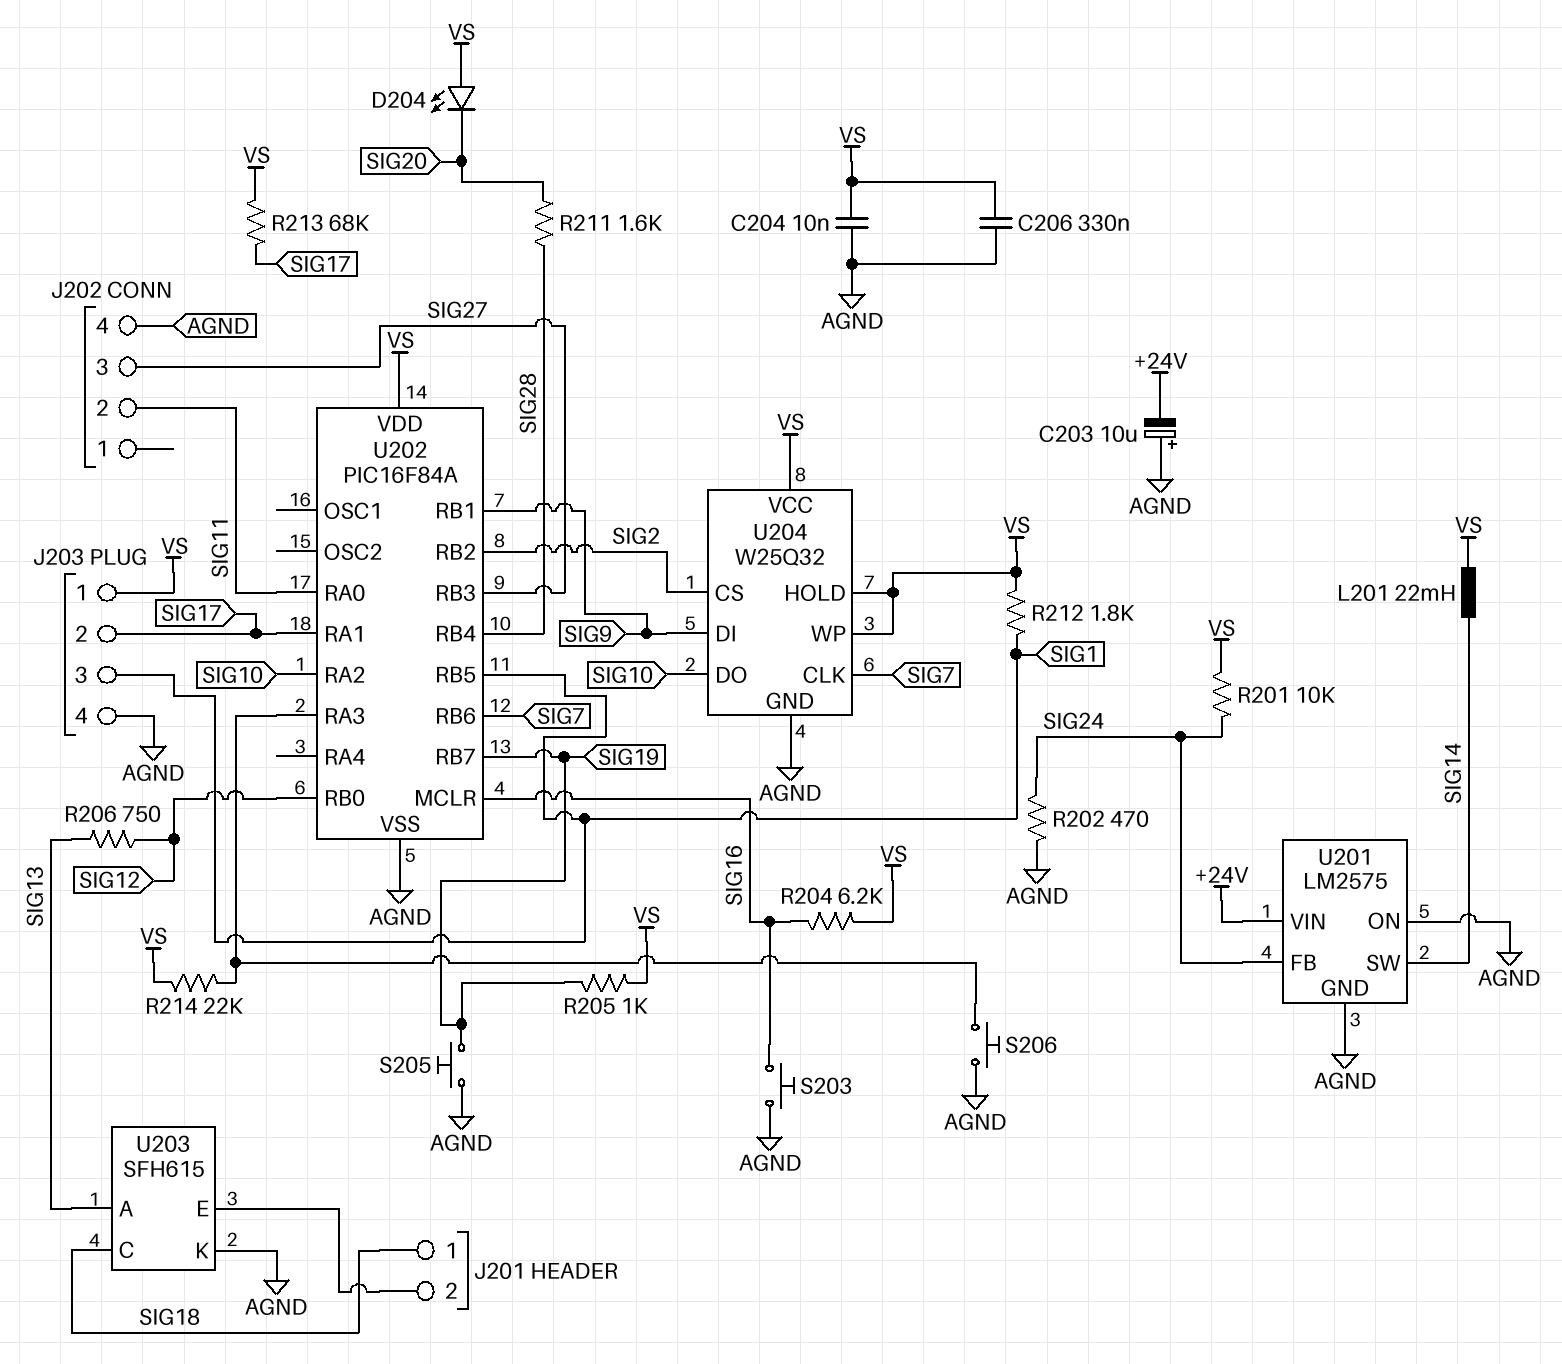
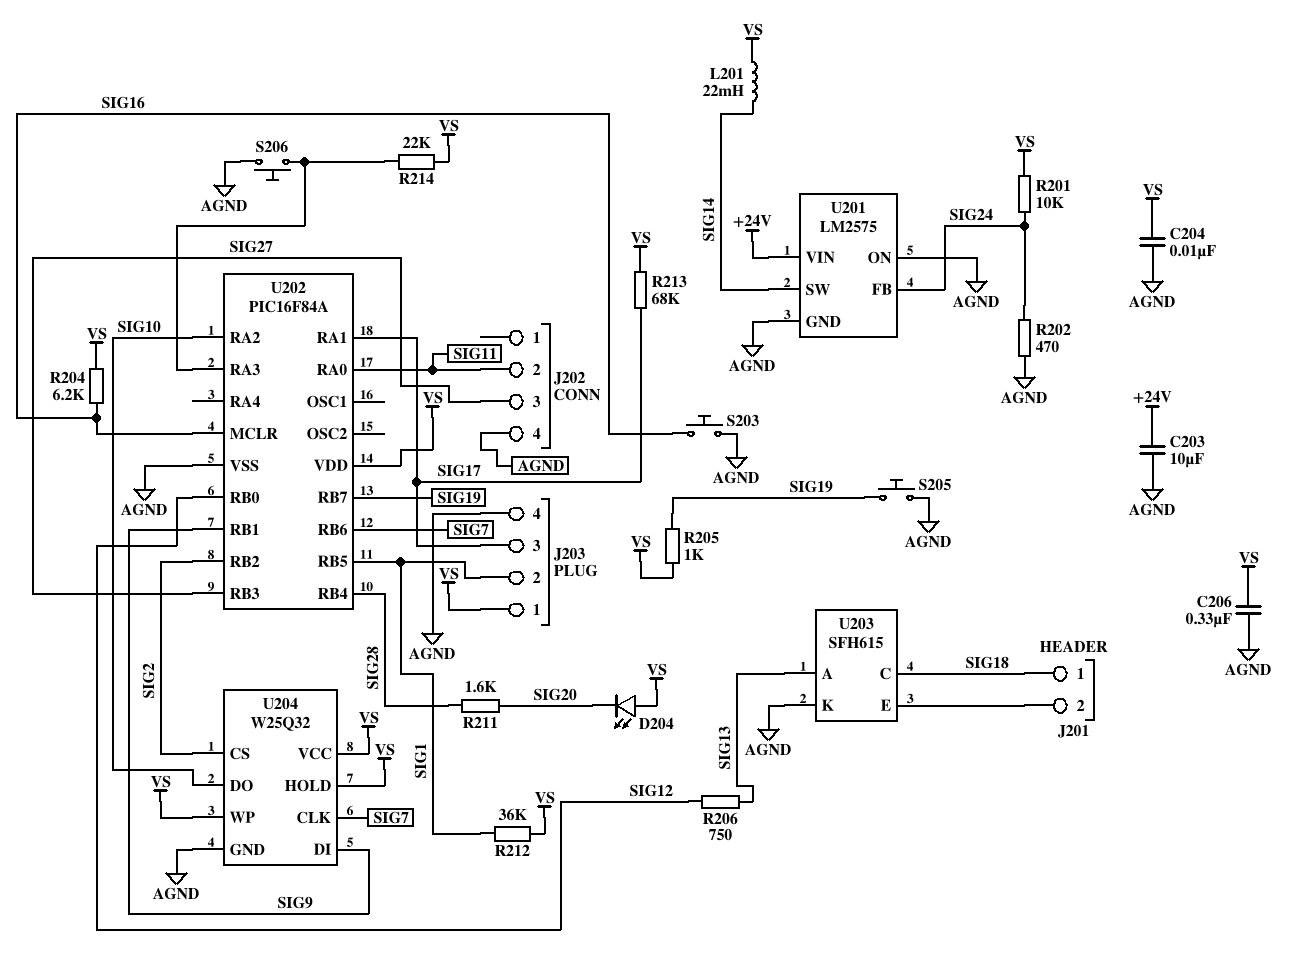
C203: 10uF (plus AGND, minus +24V) -> 10uF (+24V, AGND)
J203 pin 2: SIG17 -> SIG1
J203 pin 3: SIG1 -> SIG17
R212: 1.8k (SIG1, VS) -> 36k (SIG1, VS)

